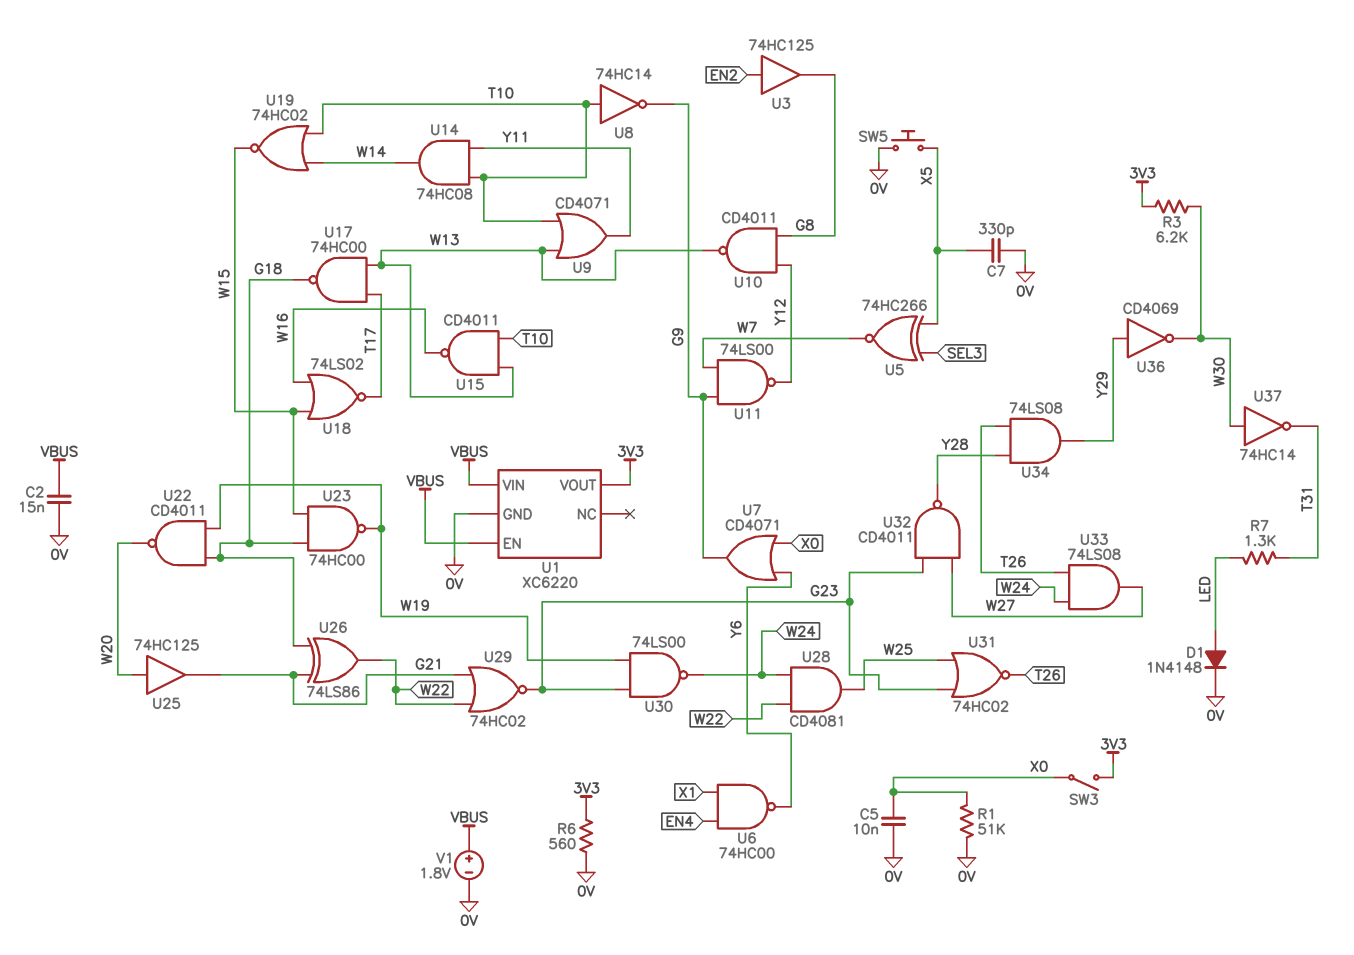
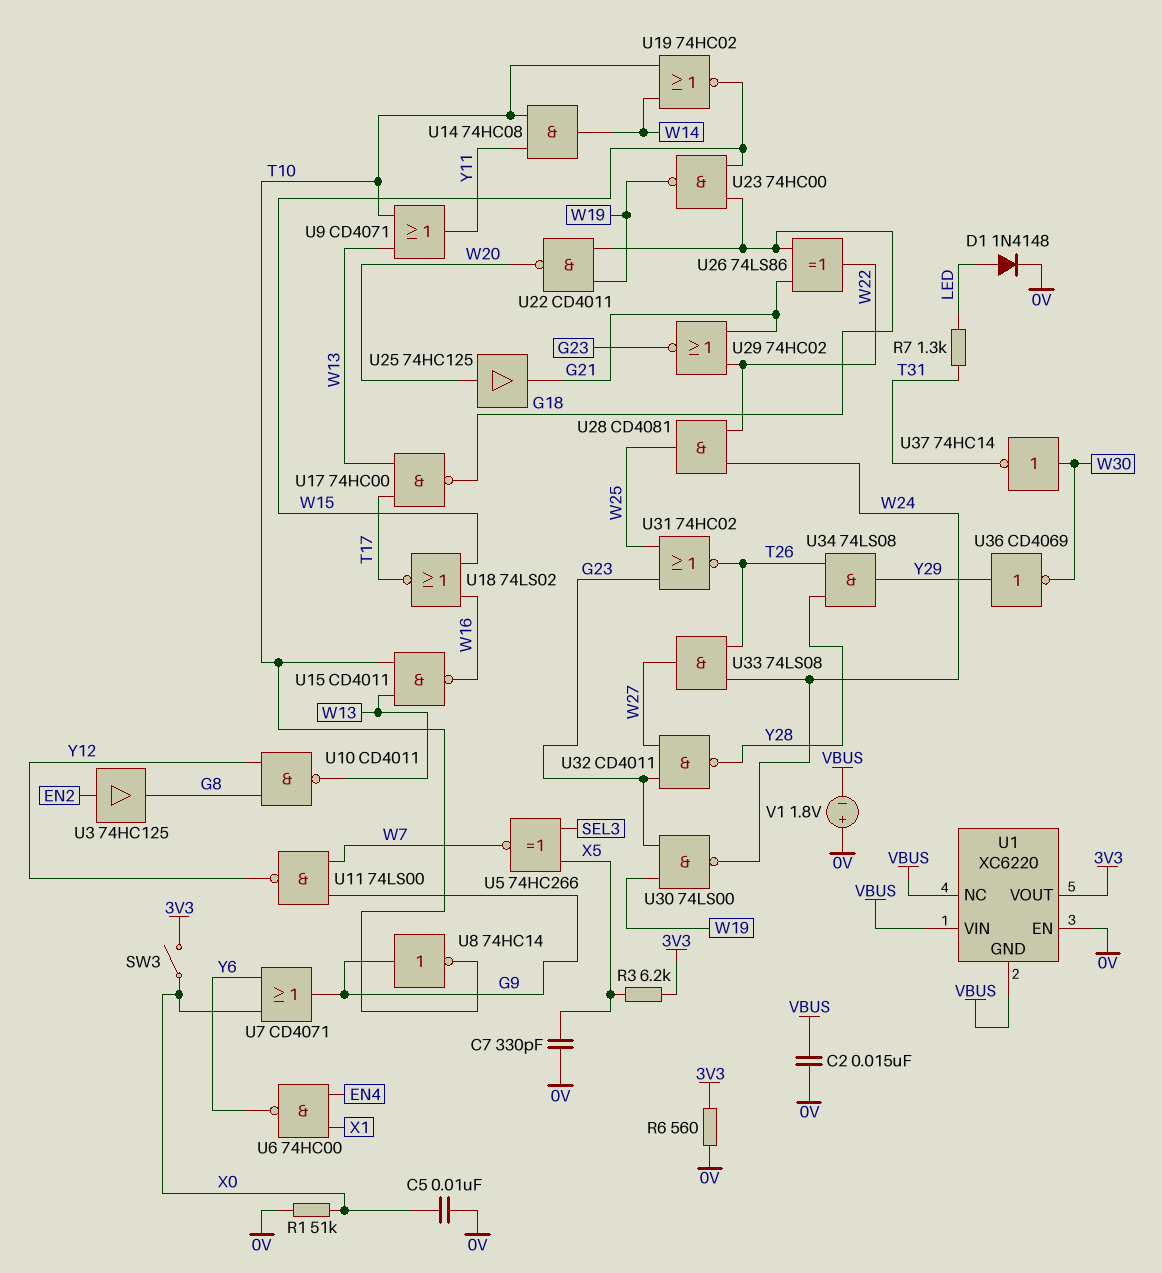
R3: 6.2k (3V3, W30) -> 6.2k (3V3, X5)
SW5: button (0V, X5) -> none
U1 pin EN: VBUS -> 0V
U1 pin GND: 0V -> VBUS
U1 pin NC: none -> VBUS
U8: NOT 74HC14 (in T10, out G9) -> NOT 74HC14 (in G9, out T10)
V1: 1.8V (plus VBUS, minus 0V) -> 1.8V (plus 0V, minus VBUS)

